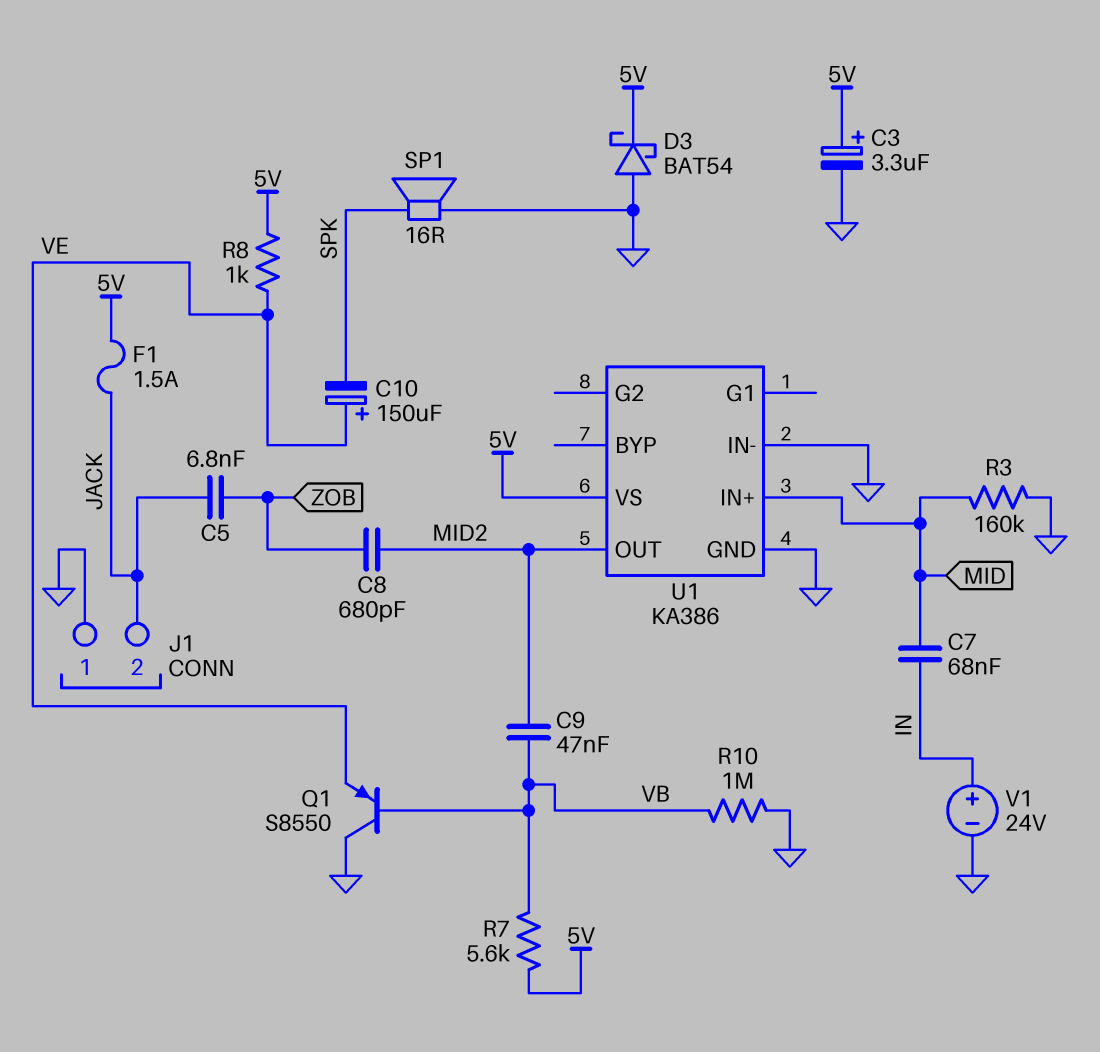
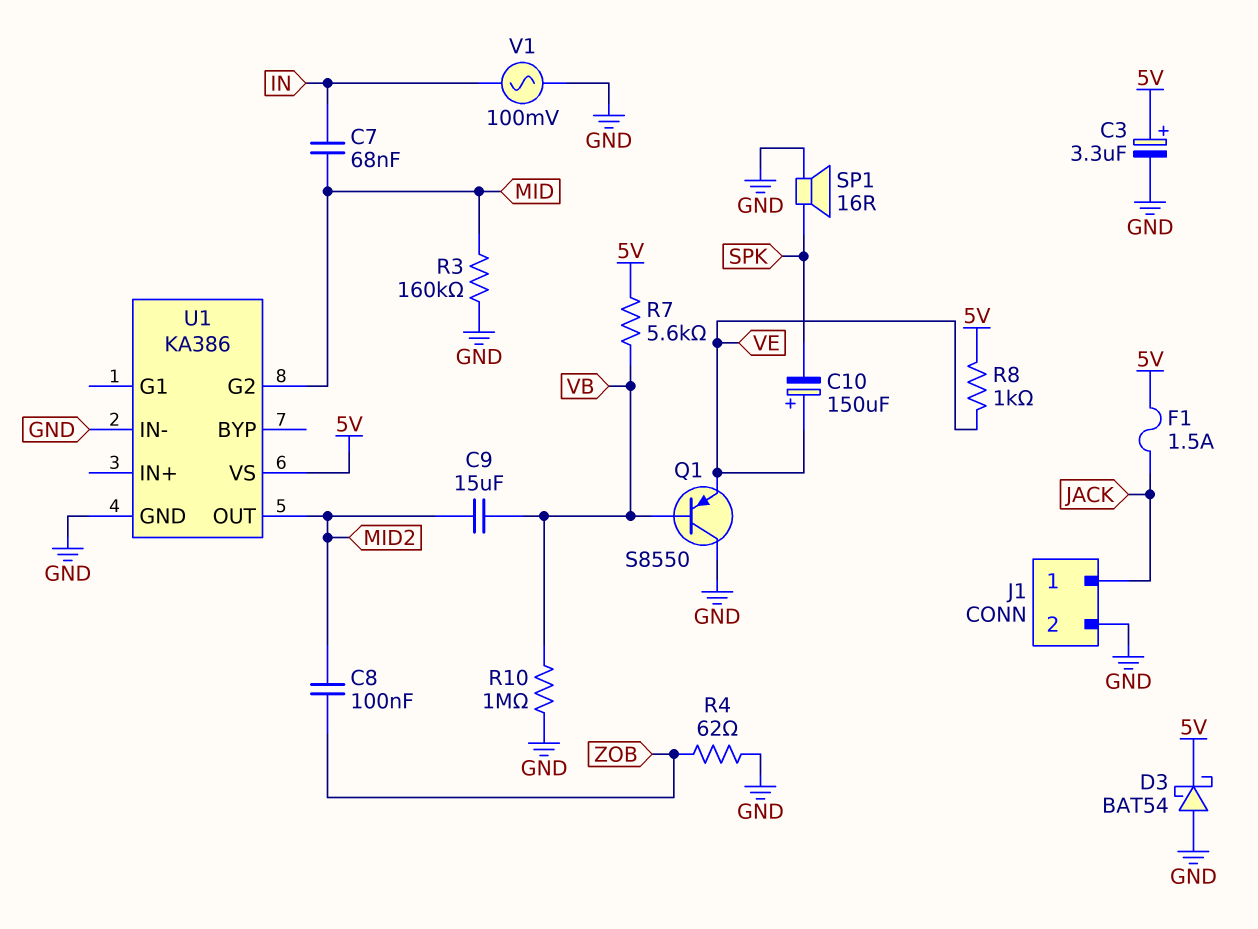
C5: 6.8nF (JACK, ZOB) -> none
C8: 680pF (MID2, ZOB) -> 100nF (MID2, ZOB)
C9: 47nF (MID2, VB) -> 15uF (MID2, VB)
J1 pin 1: GND -> JACK
J1 pin 2: JACK -> GND
R4: none -> 62 (GND, ZOB)
U1 pin G2: none -> MID
U1 pin IN+: MID -> none
V1: 24V (plus IN, minus GND) -> AC 100mV (GND, IN)

